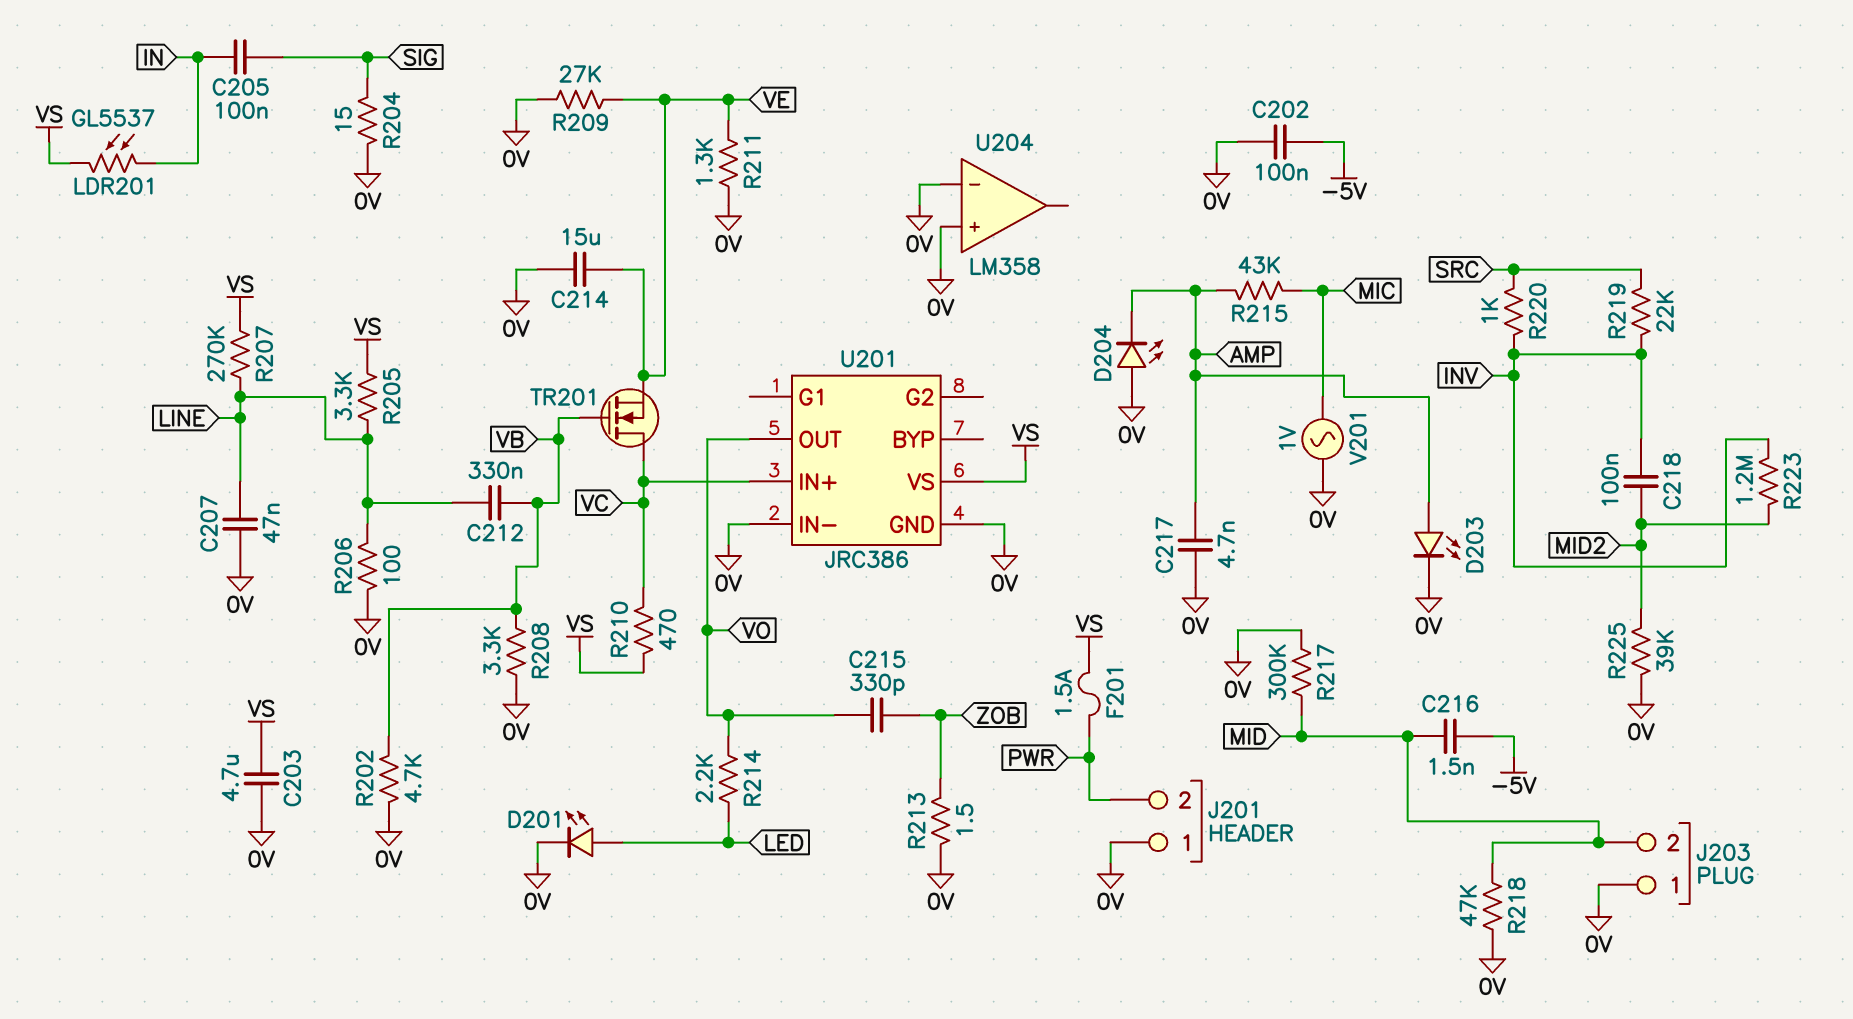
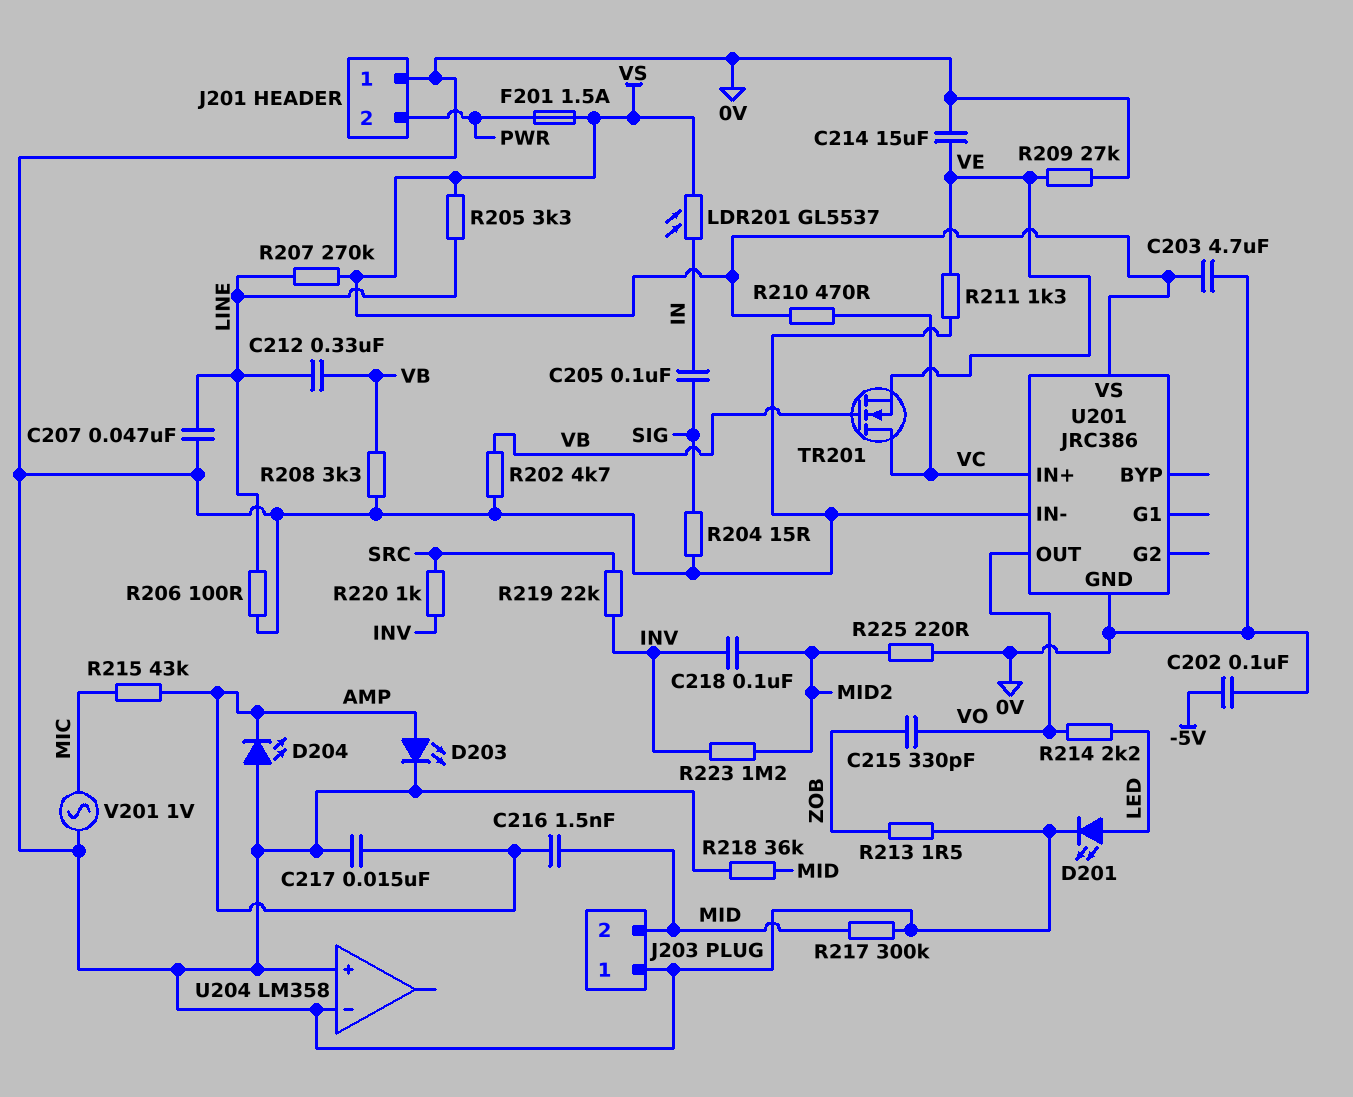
C216: 1.5nF (-5V, MID) -> 1.5nF (AMP, MID)
C217: 4.7nF (0V, AMP) -> 15nF (0V, AMP)
R218: 47k (0V, MID) -> 36k (0V, MID)
R225: 39k (0V, MID2) -> 220 (0V, MID2)

